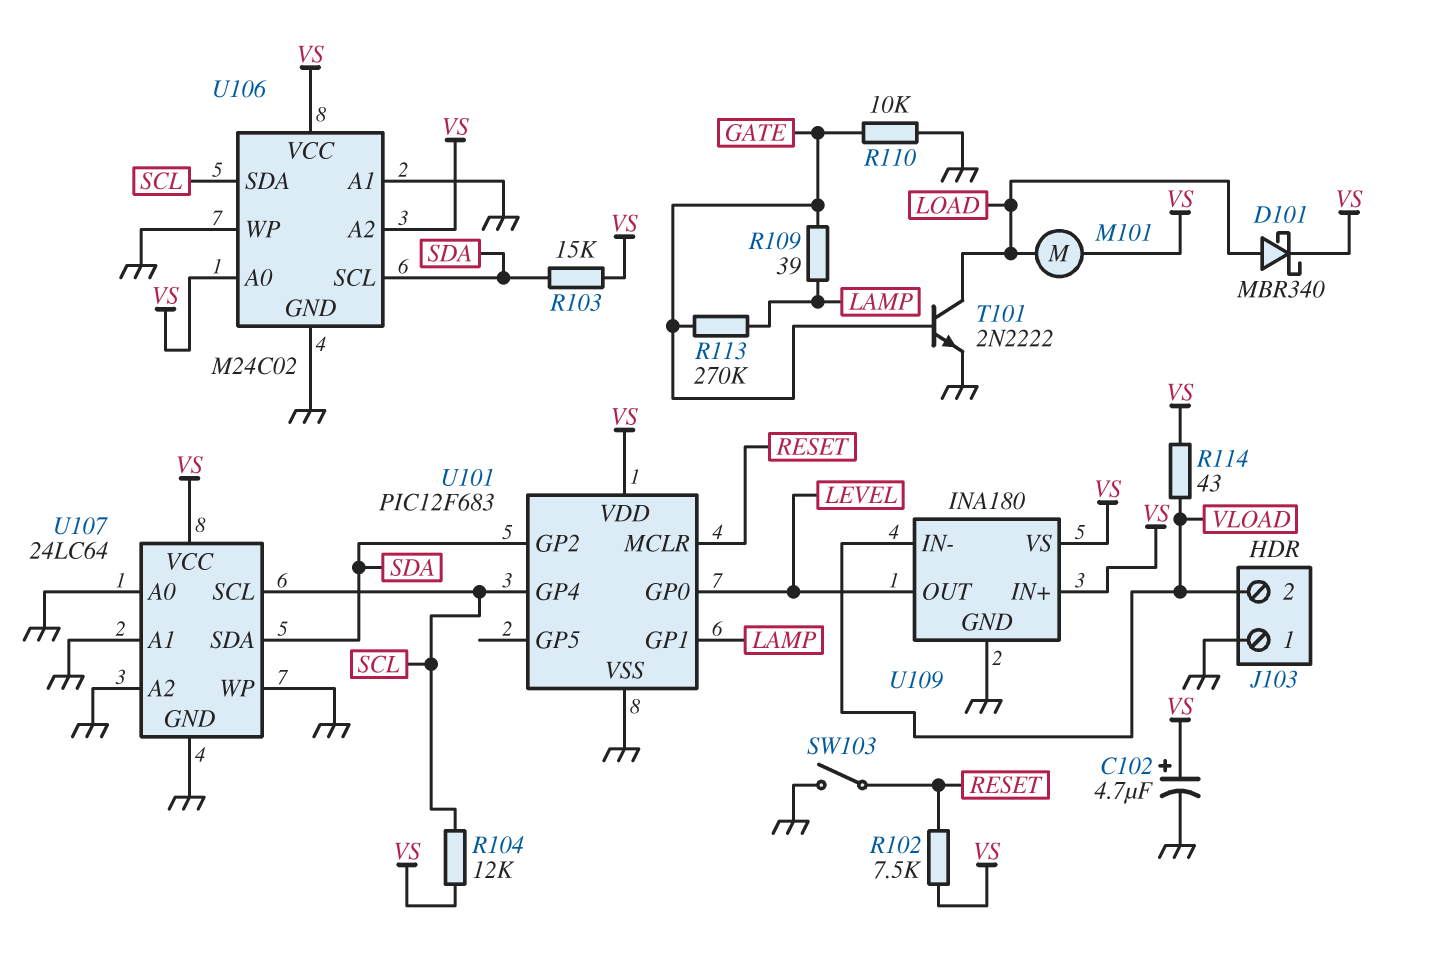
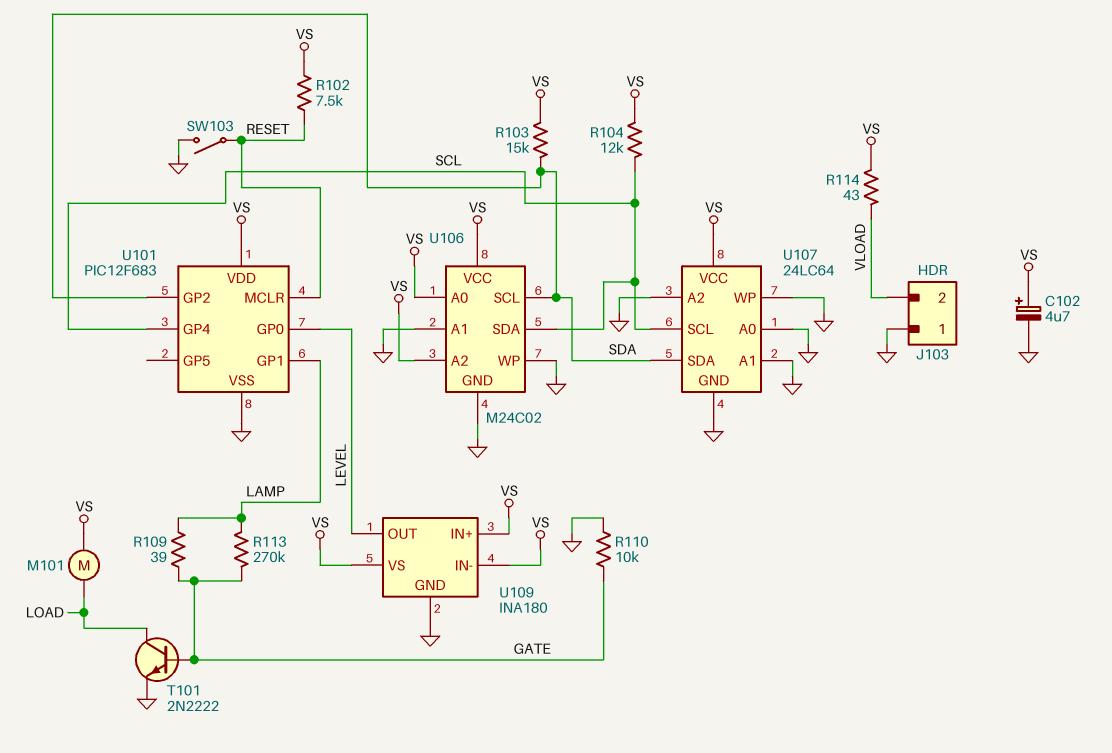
D101: schottky MBR340 (A LOAD, K VS) -> none
U109 pin IN-: VLOAD -> VS

